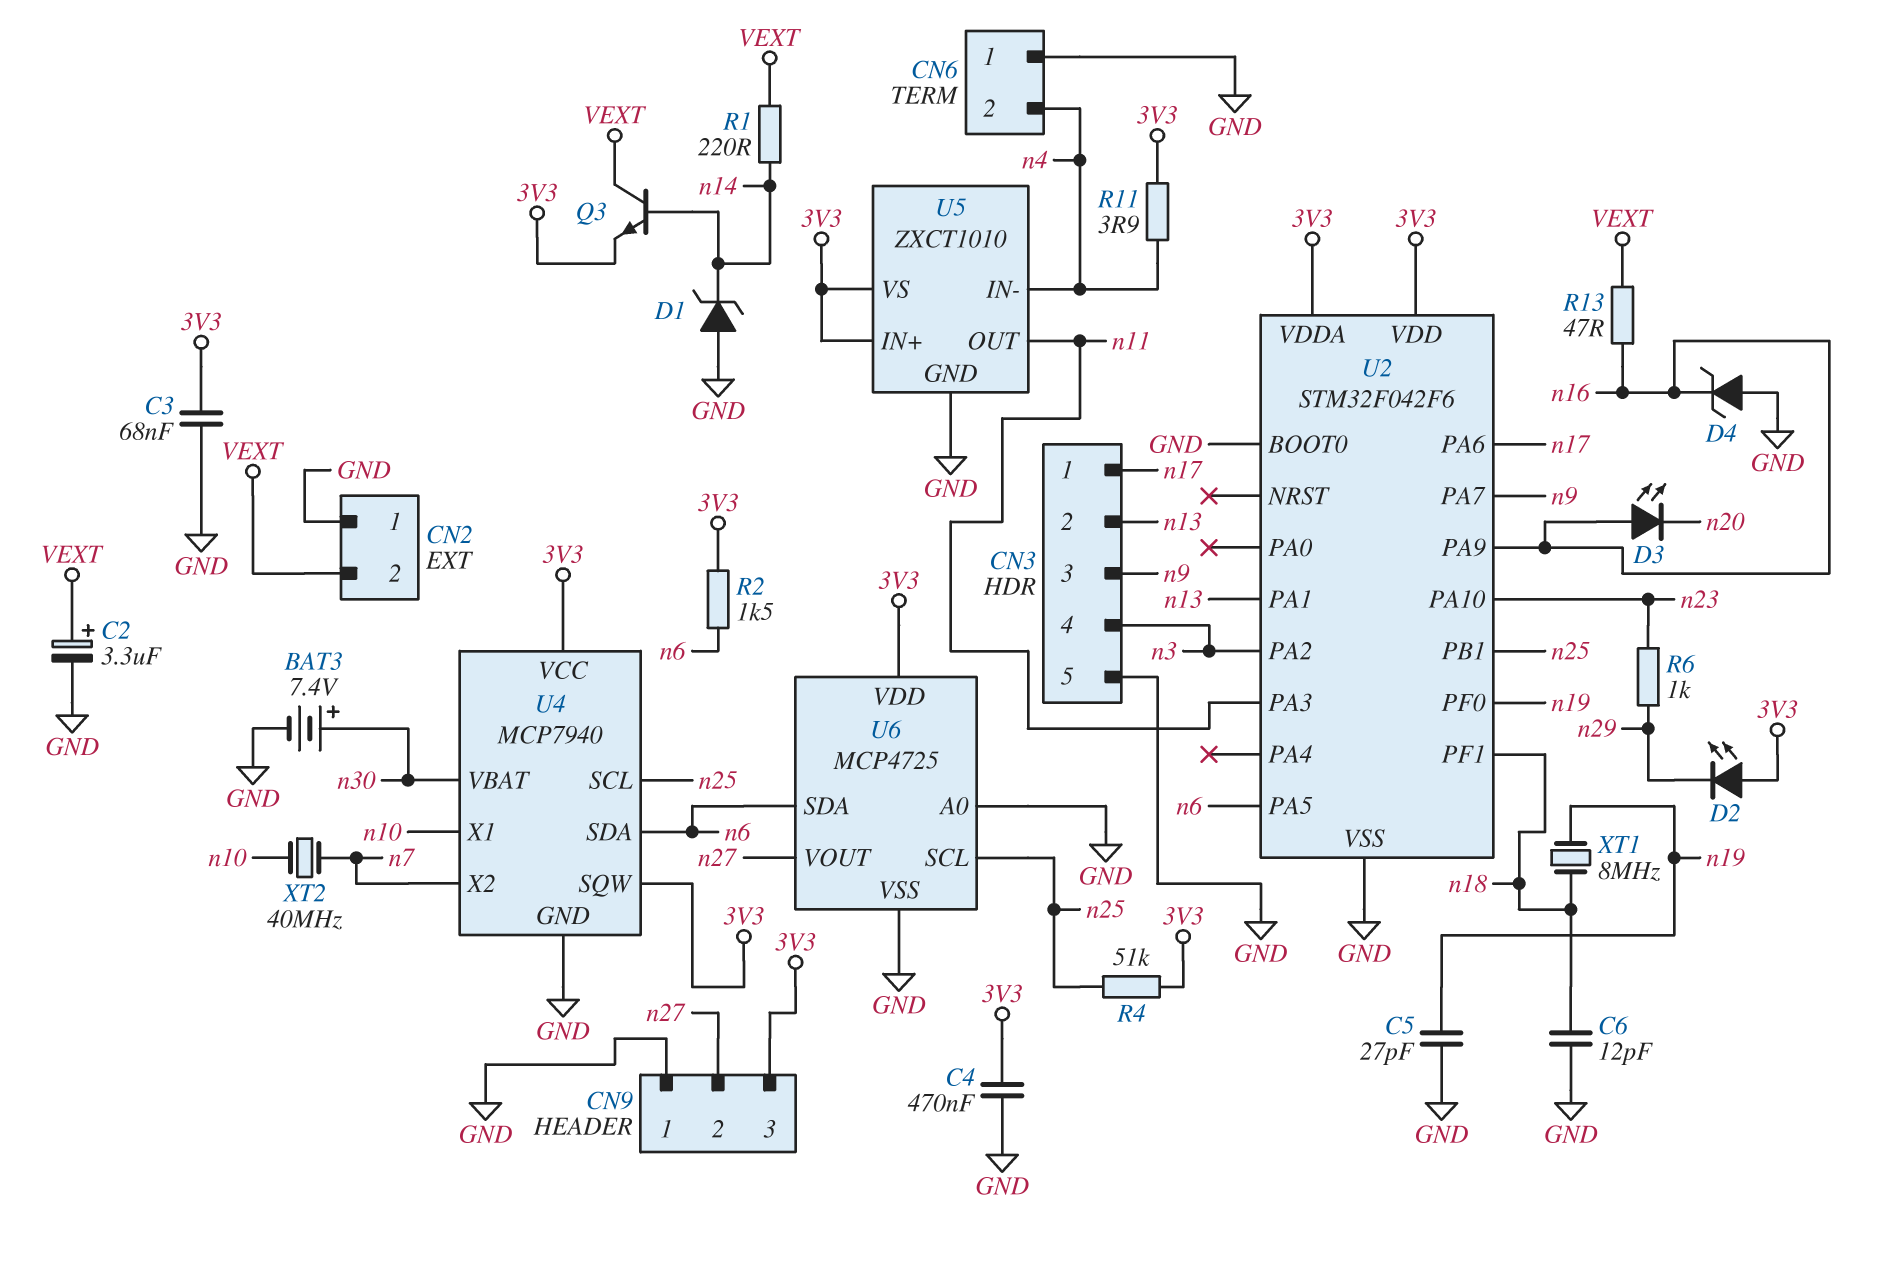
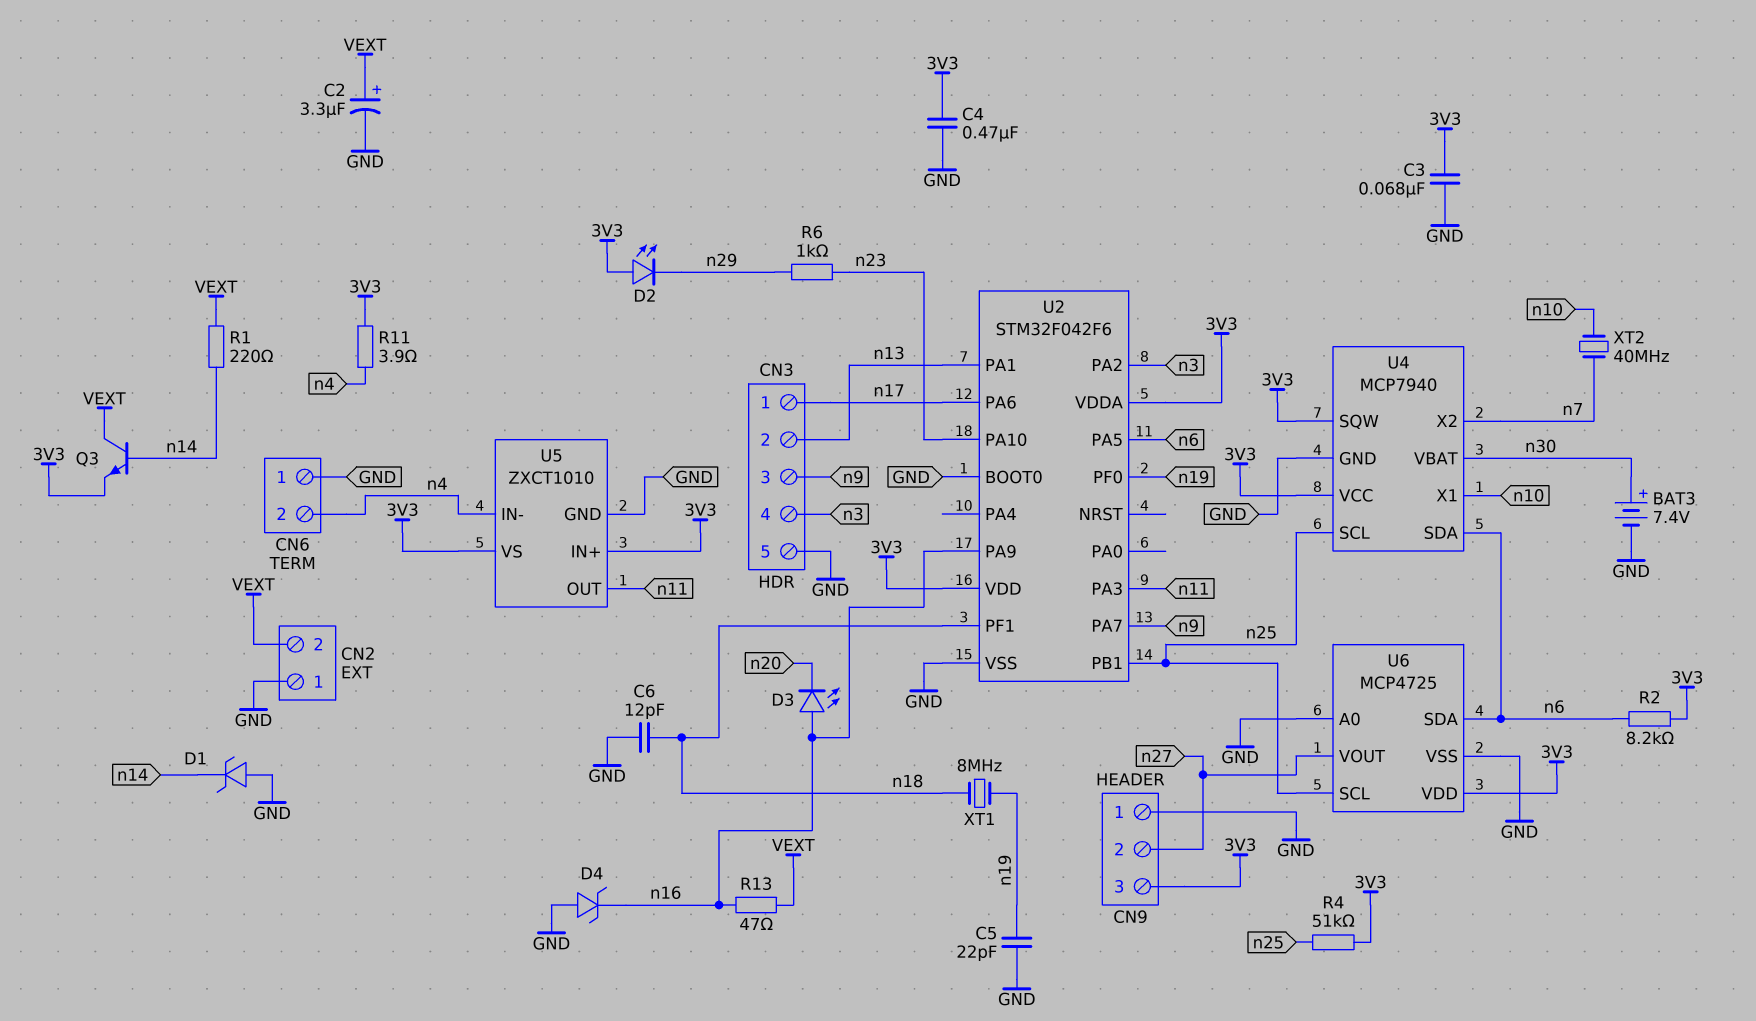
C5: 27pF (GND, n19) -> 22pF (GND, n19)
R2: 1.5k (3V3, n6) -> 8.2k (3V3, n6)

